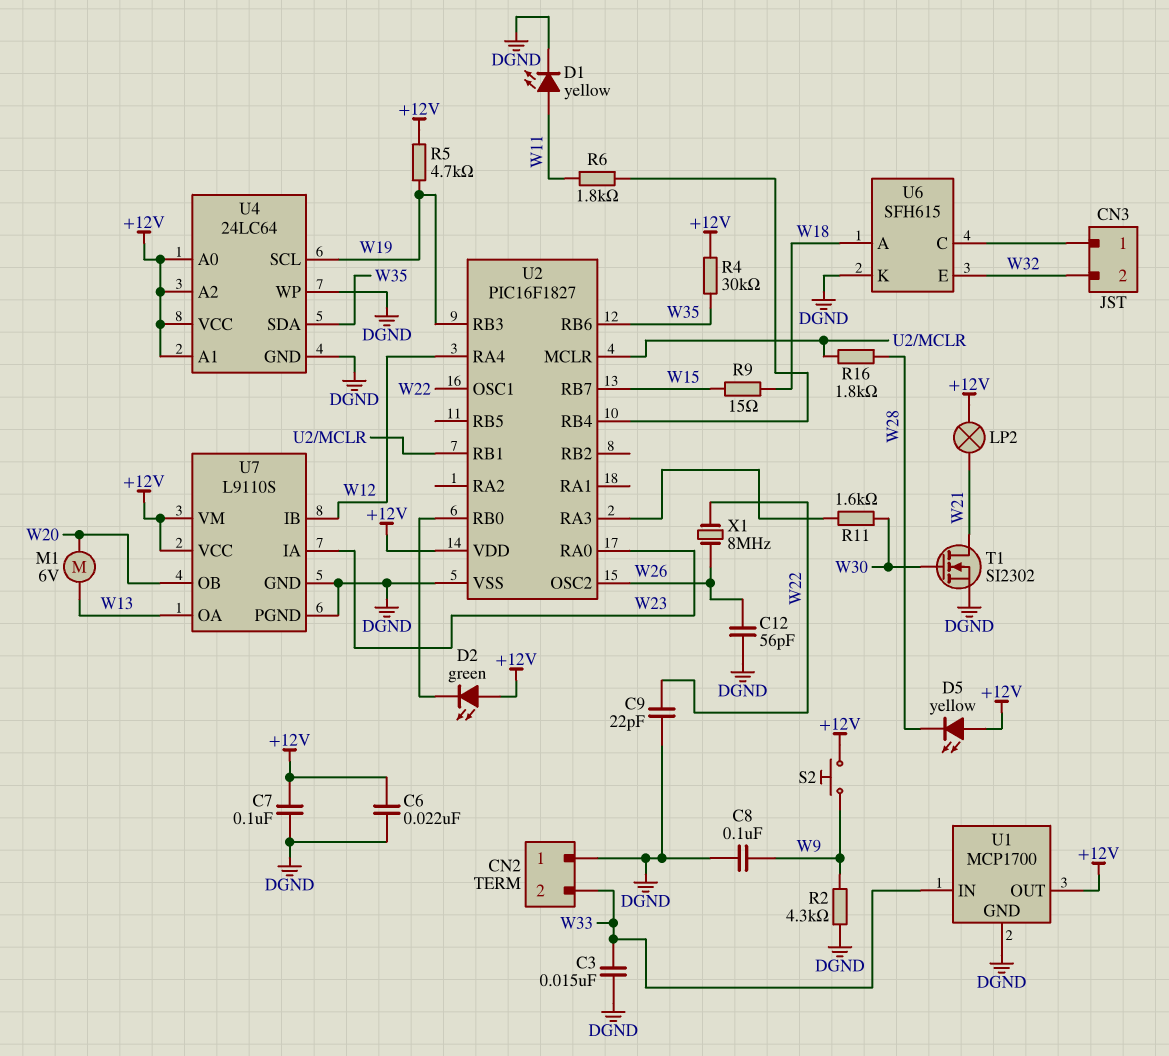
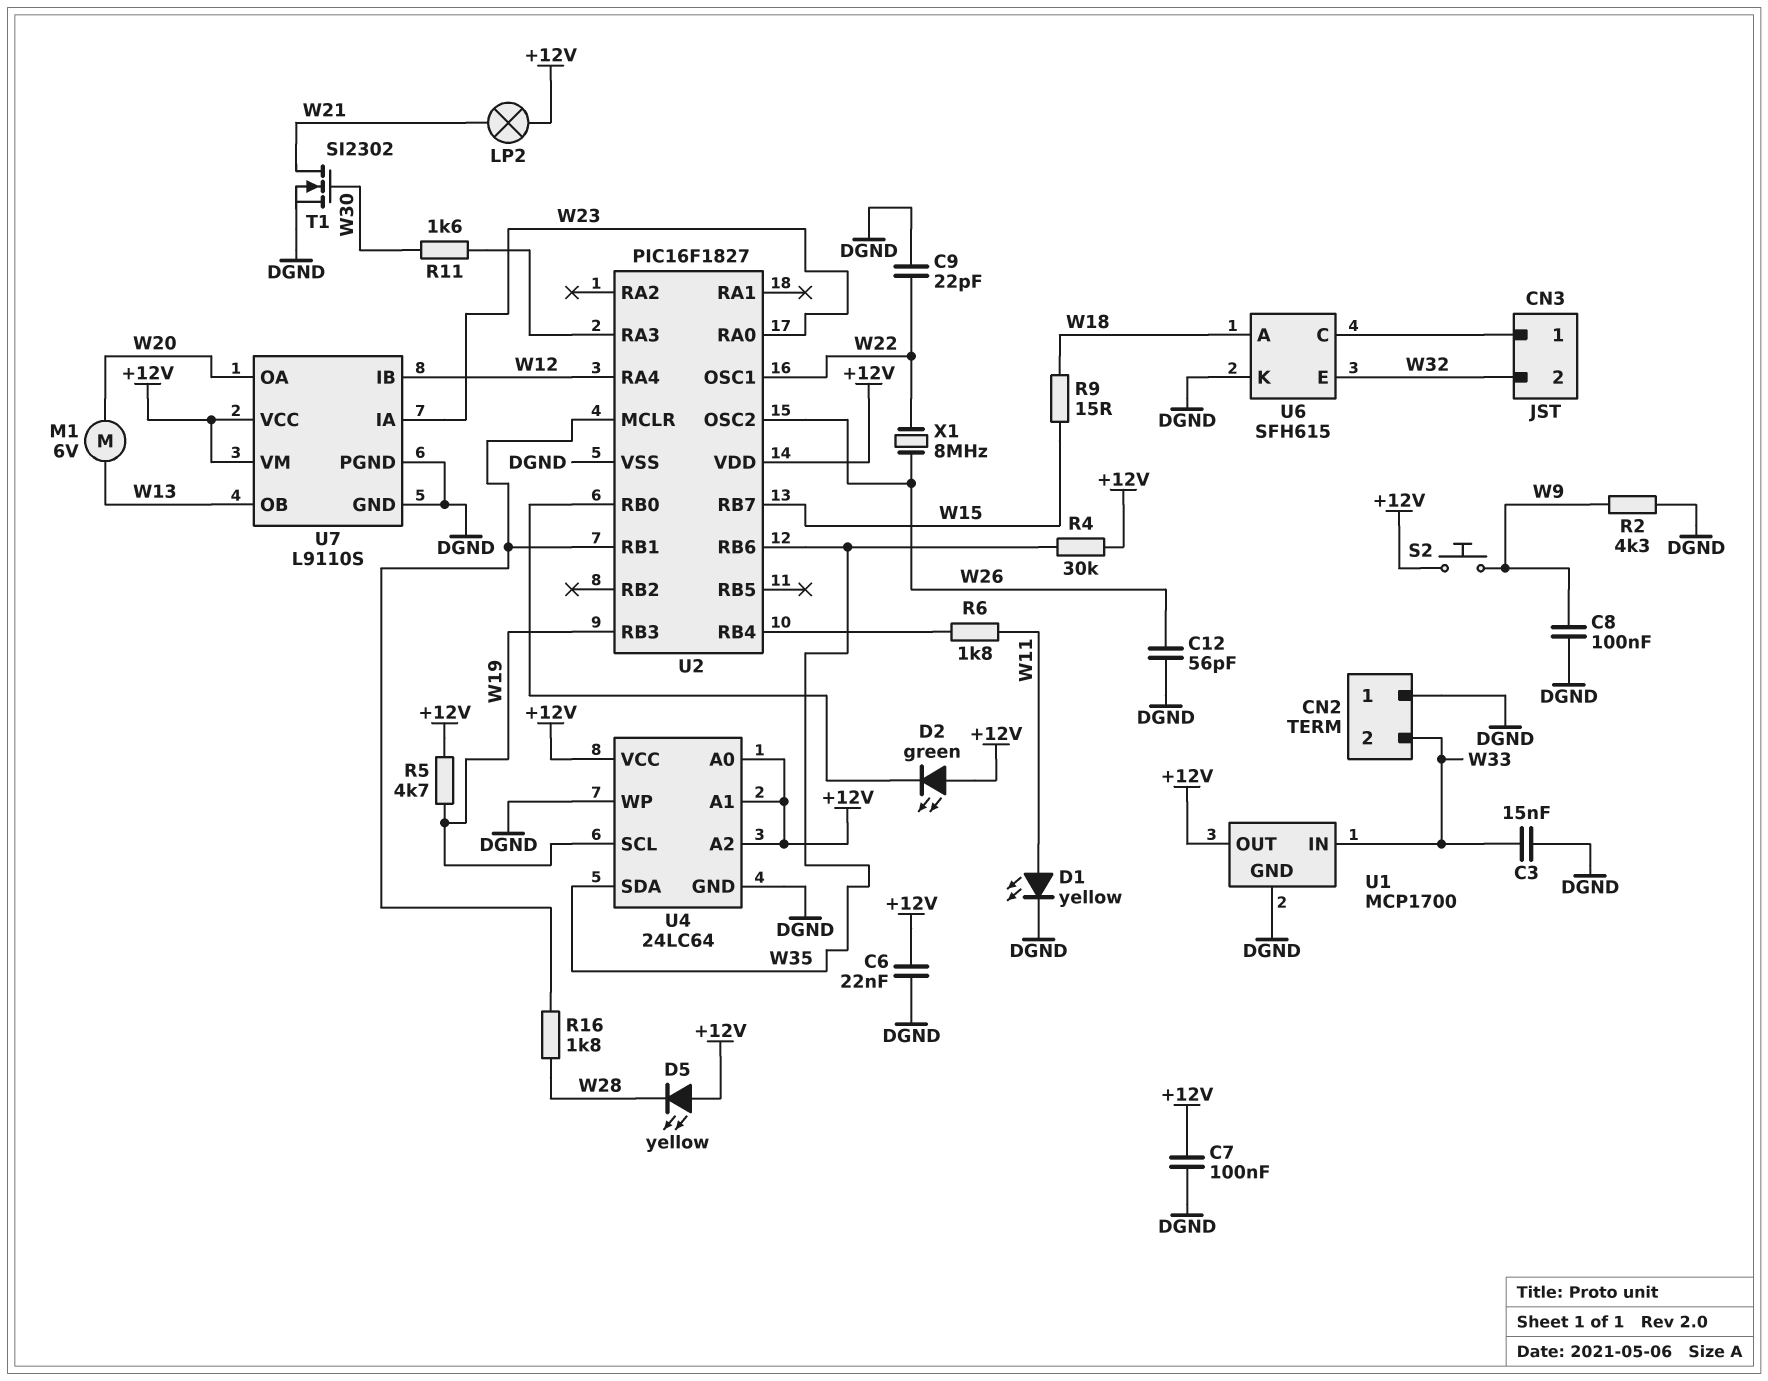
U7 pin OA: W13 -> W20
U7 pin OB: W20 -> W13

